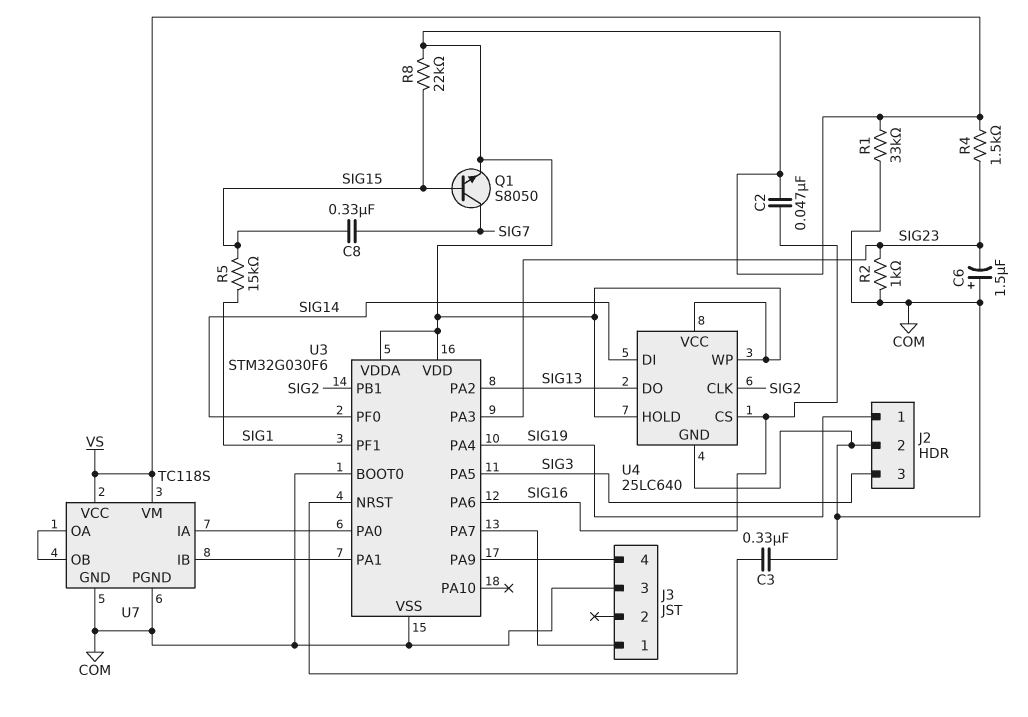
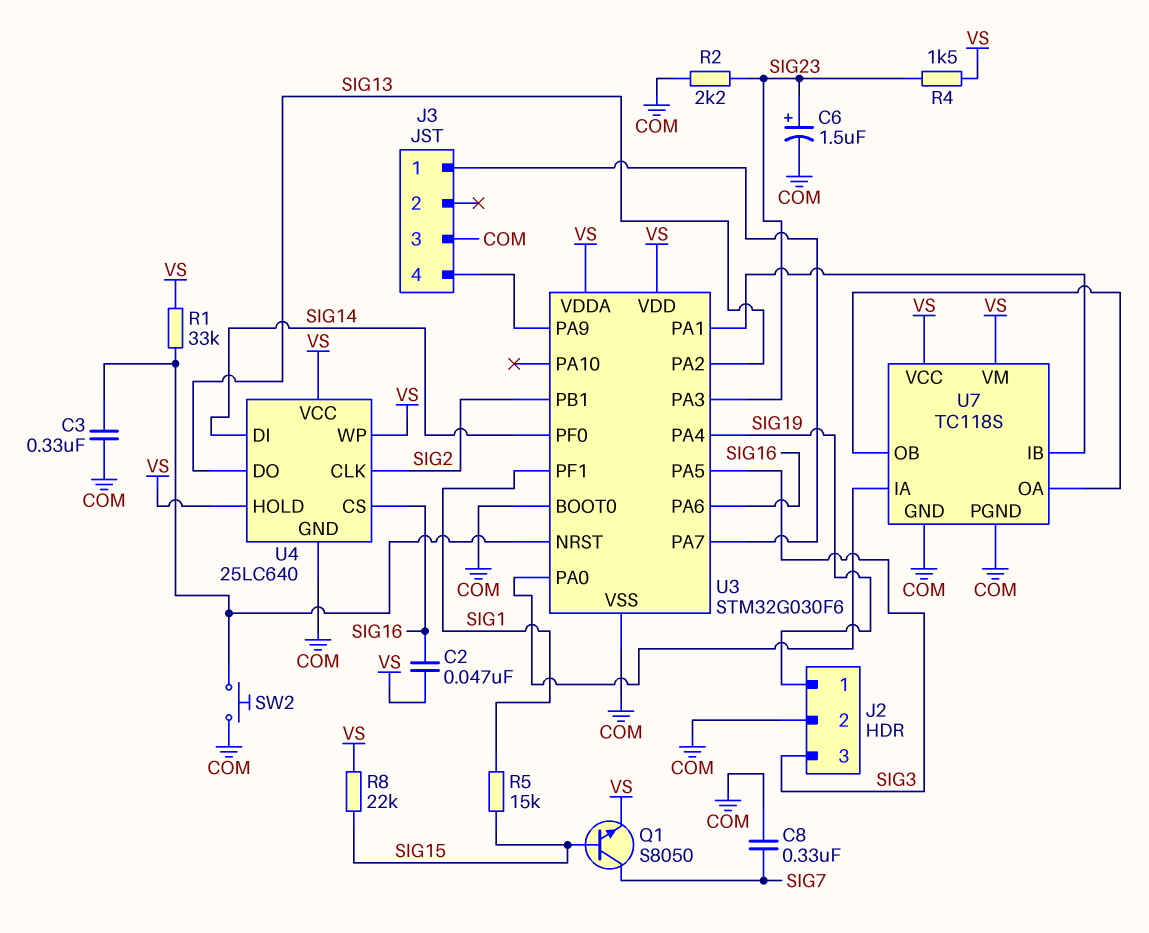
C6: 1.5uF (plus COM, minus SIG23) -> 1.5uF (plus SIG23, minus COM)
C8: 330nF (SIG7, SIG15) -> 330nF (COM, SIG7)
R1: 33k (COM, VS) -> 33k (U3/NRST, VS)
R2: 1k (COM, SIG23) -> 2.2k (COM, SIG23)
SW2: none -> button (COM, U3/NRST)

